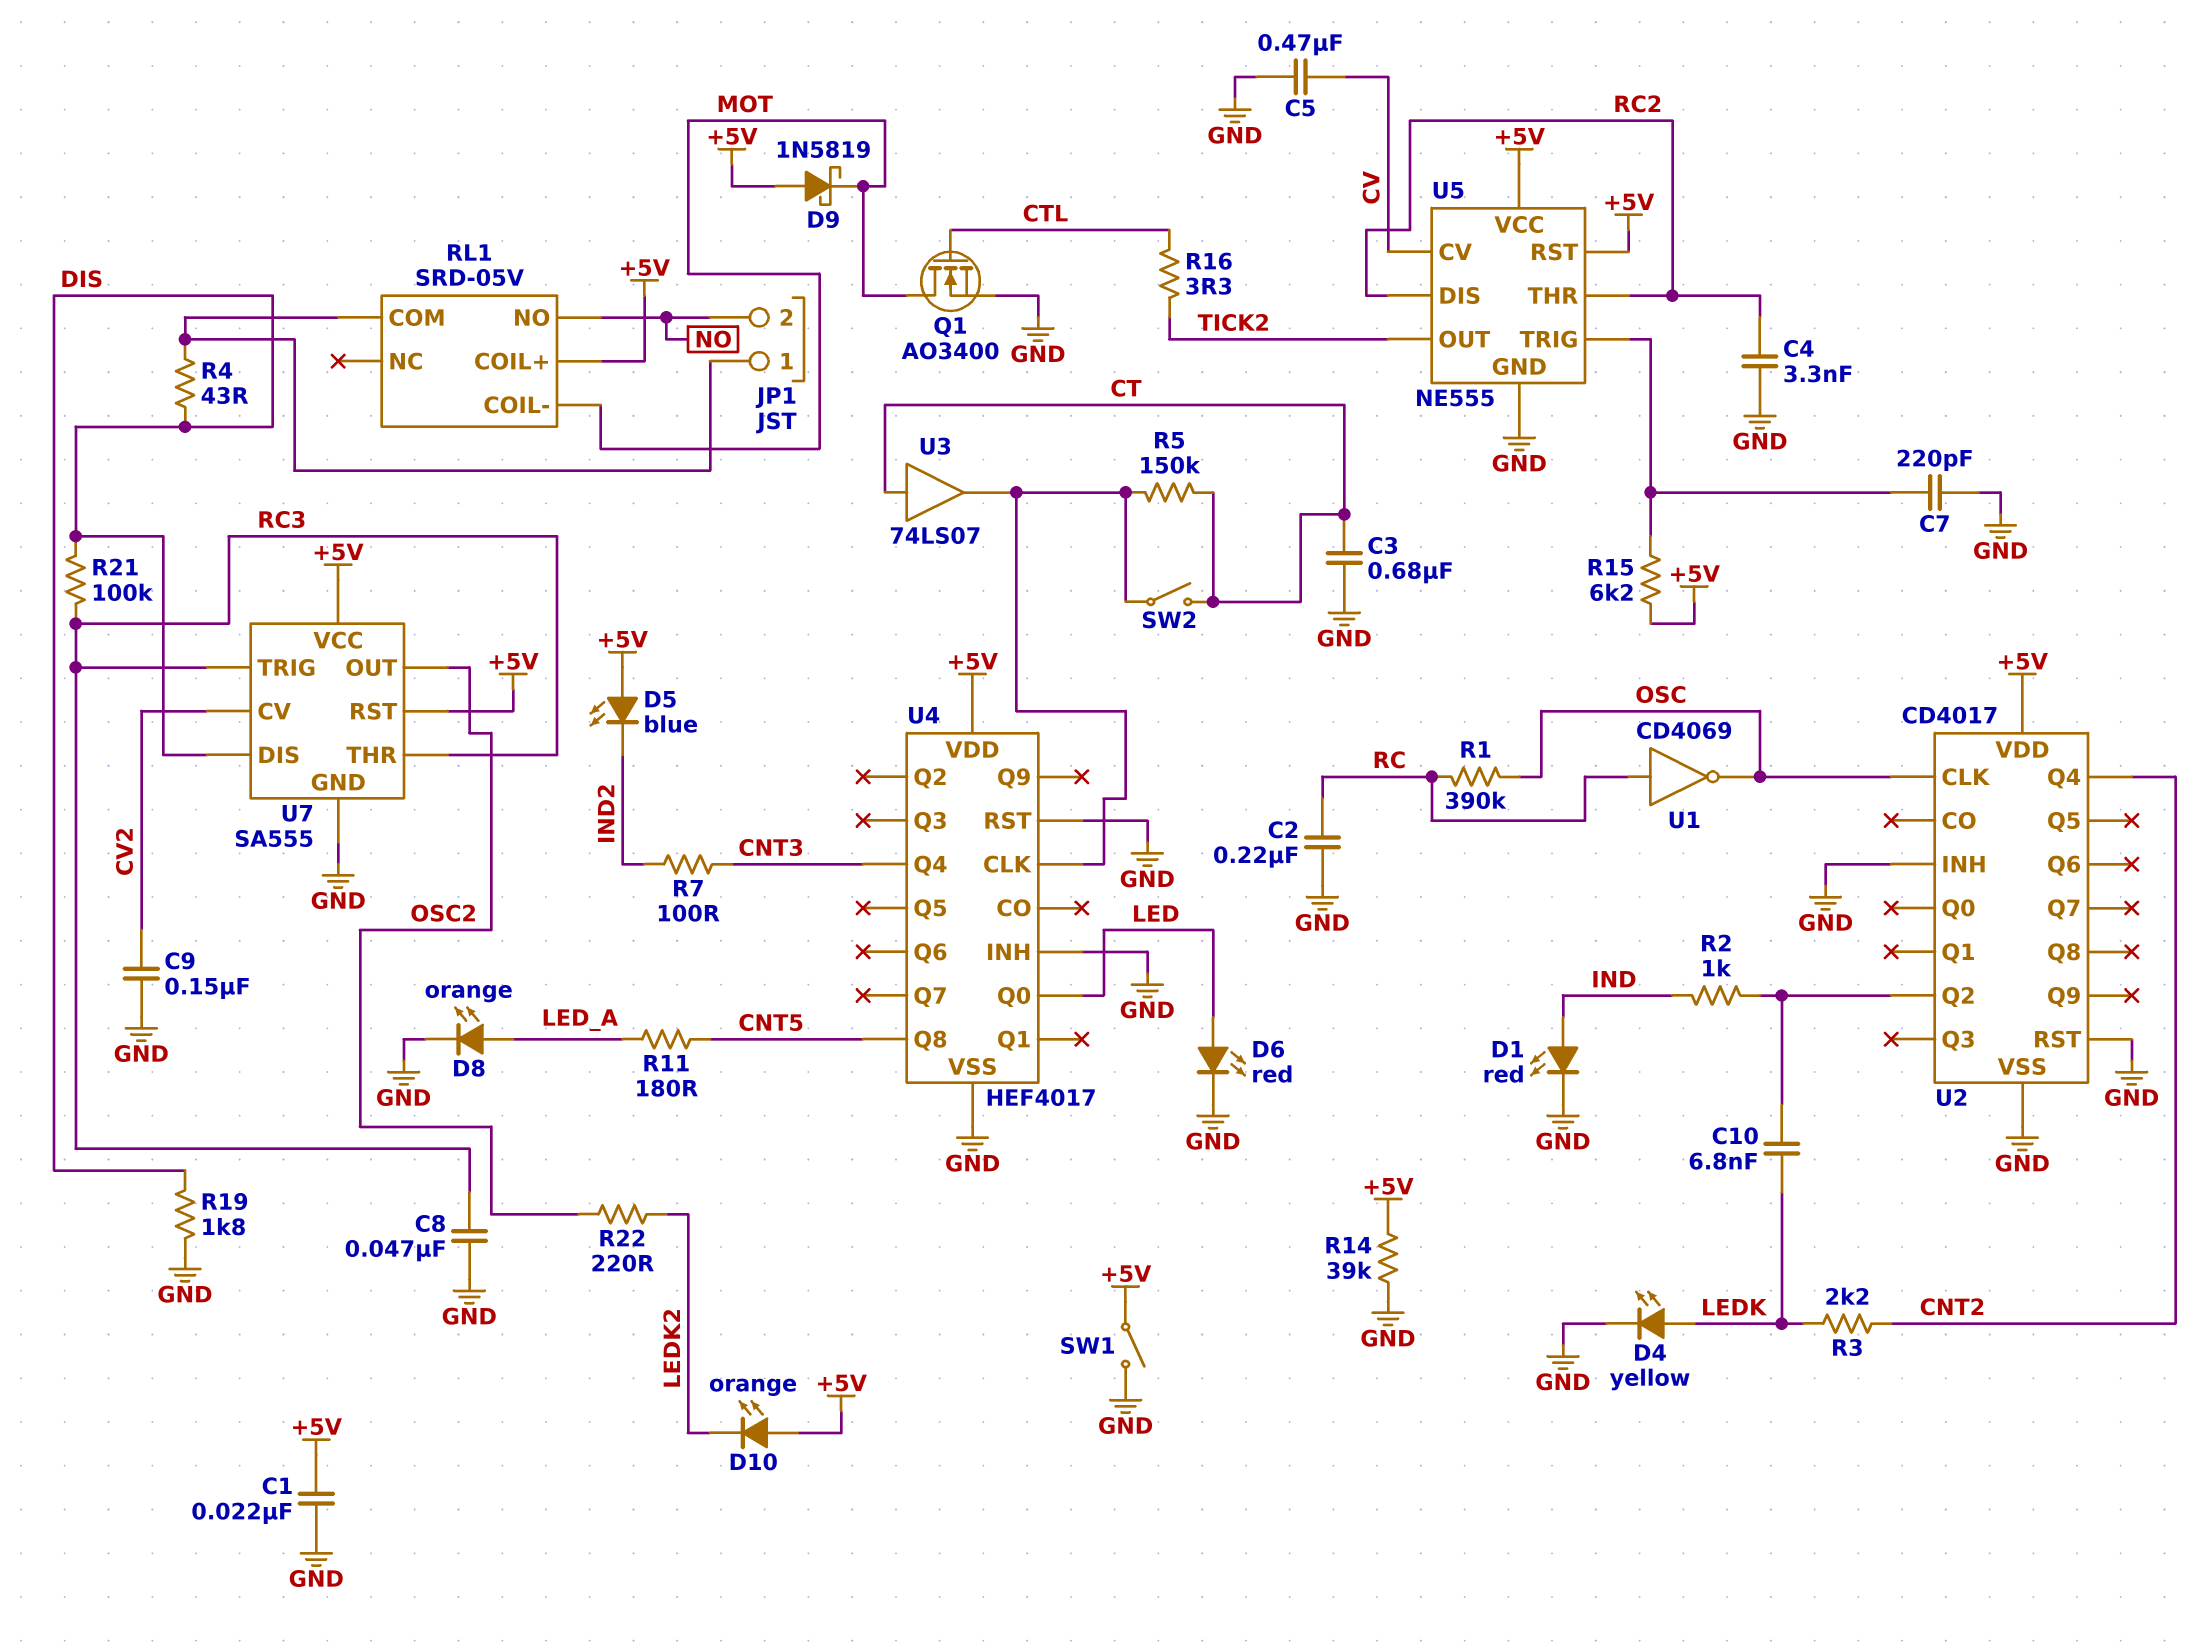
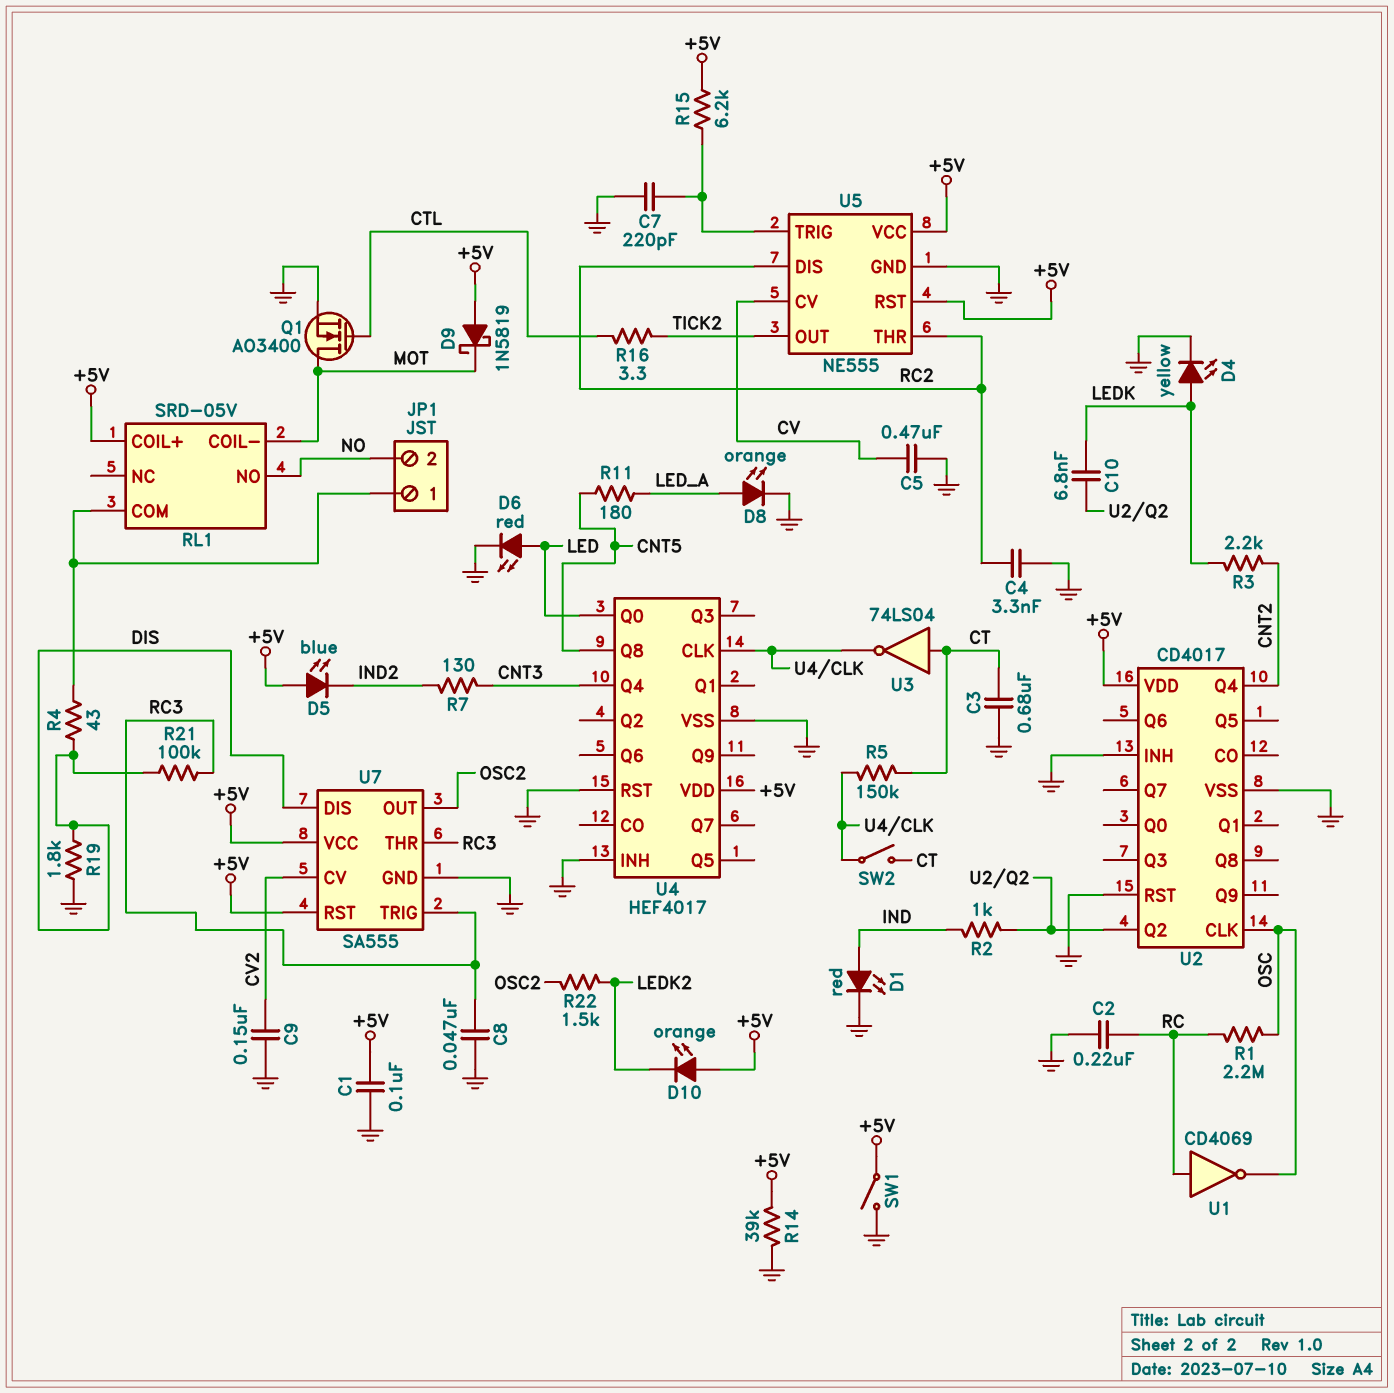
C1: 22nF (+5V, GND) -> 100nF (+5V, GND)
R1: 390k (OSC, RC) -> 2.2M (OSC, RC)
R7: 100 (CNT3, IND2) -> 130 (CNT3, IND2)
R22: 220 (LEDK2, OSC2) -> 1.5k (LEDK2, OSC2)
U3: buffer 74LS07 (in CT, out U4/CLK) -> NOT 74LS04 (in CT, out U4/CLK)

